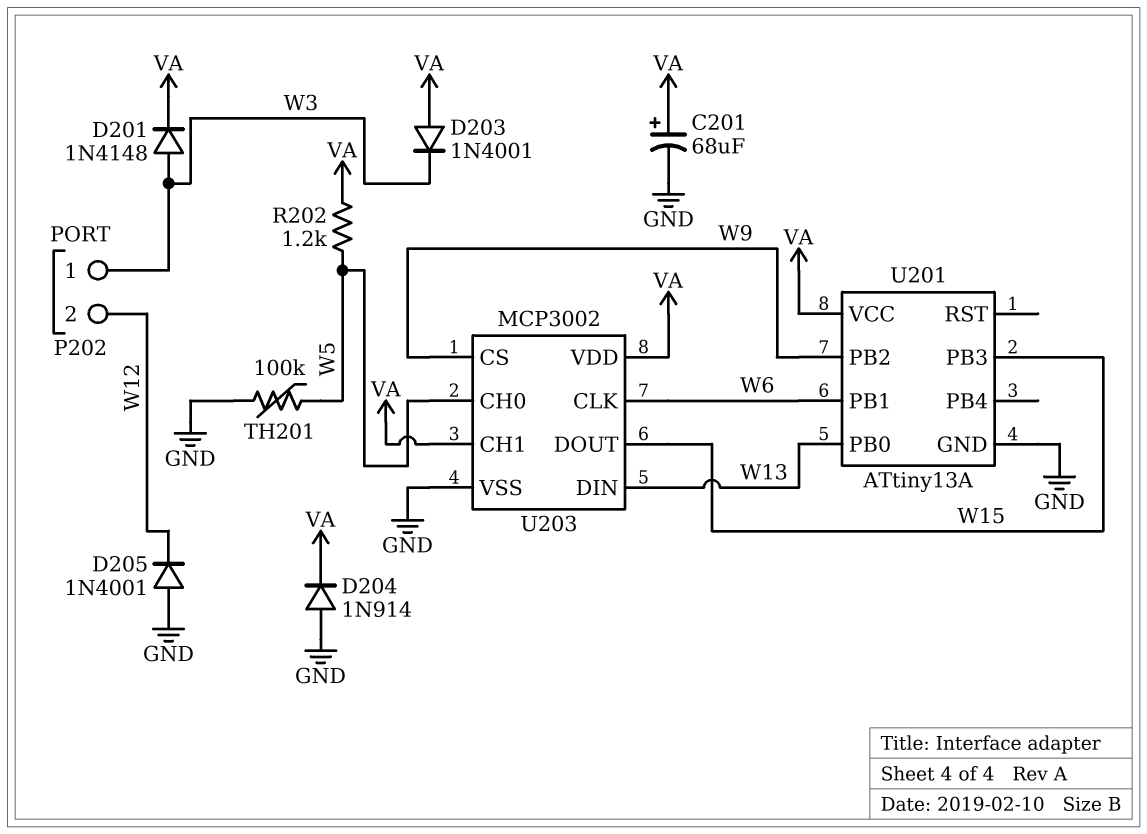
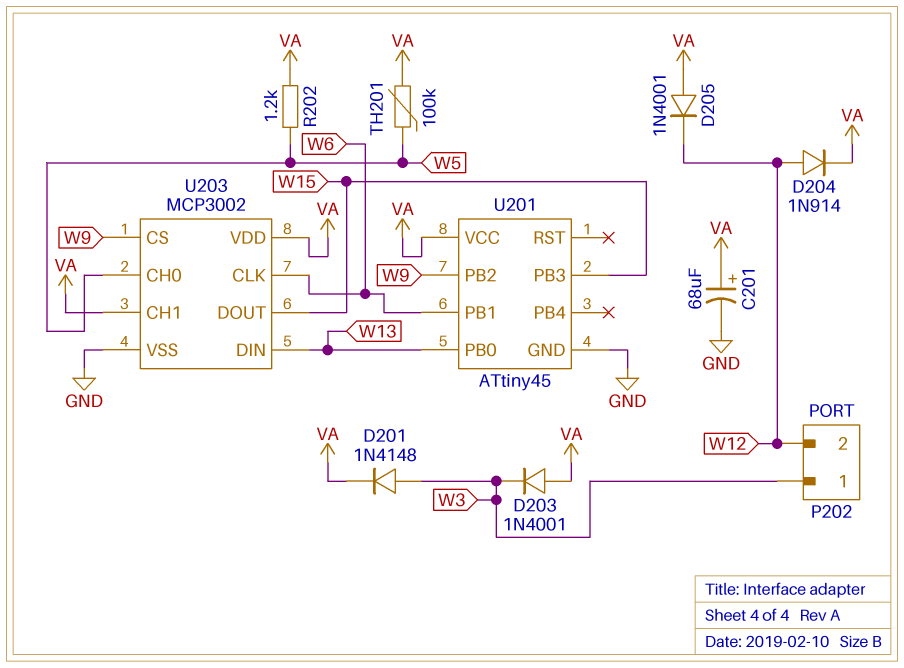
D204: diode 1N914 (A GND, K VA) -> diode 1N914 (A W12, K VA)
D205: diode 1N4001 (A GND, K W12) -> diode 1N4001 (A VA, K W12)
TH201: 100k (GND, W5) -> 100k (VA, W5)
U201: ATtiny13A -> ATtiny45

